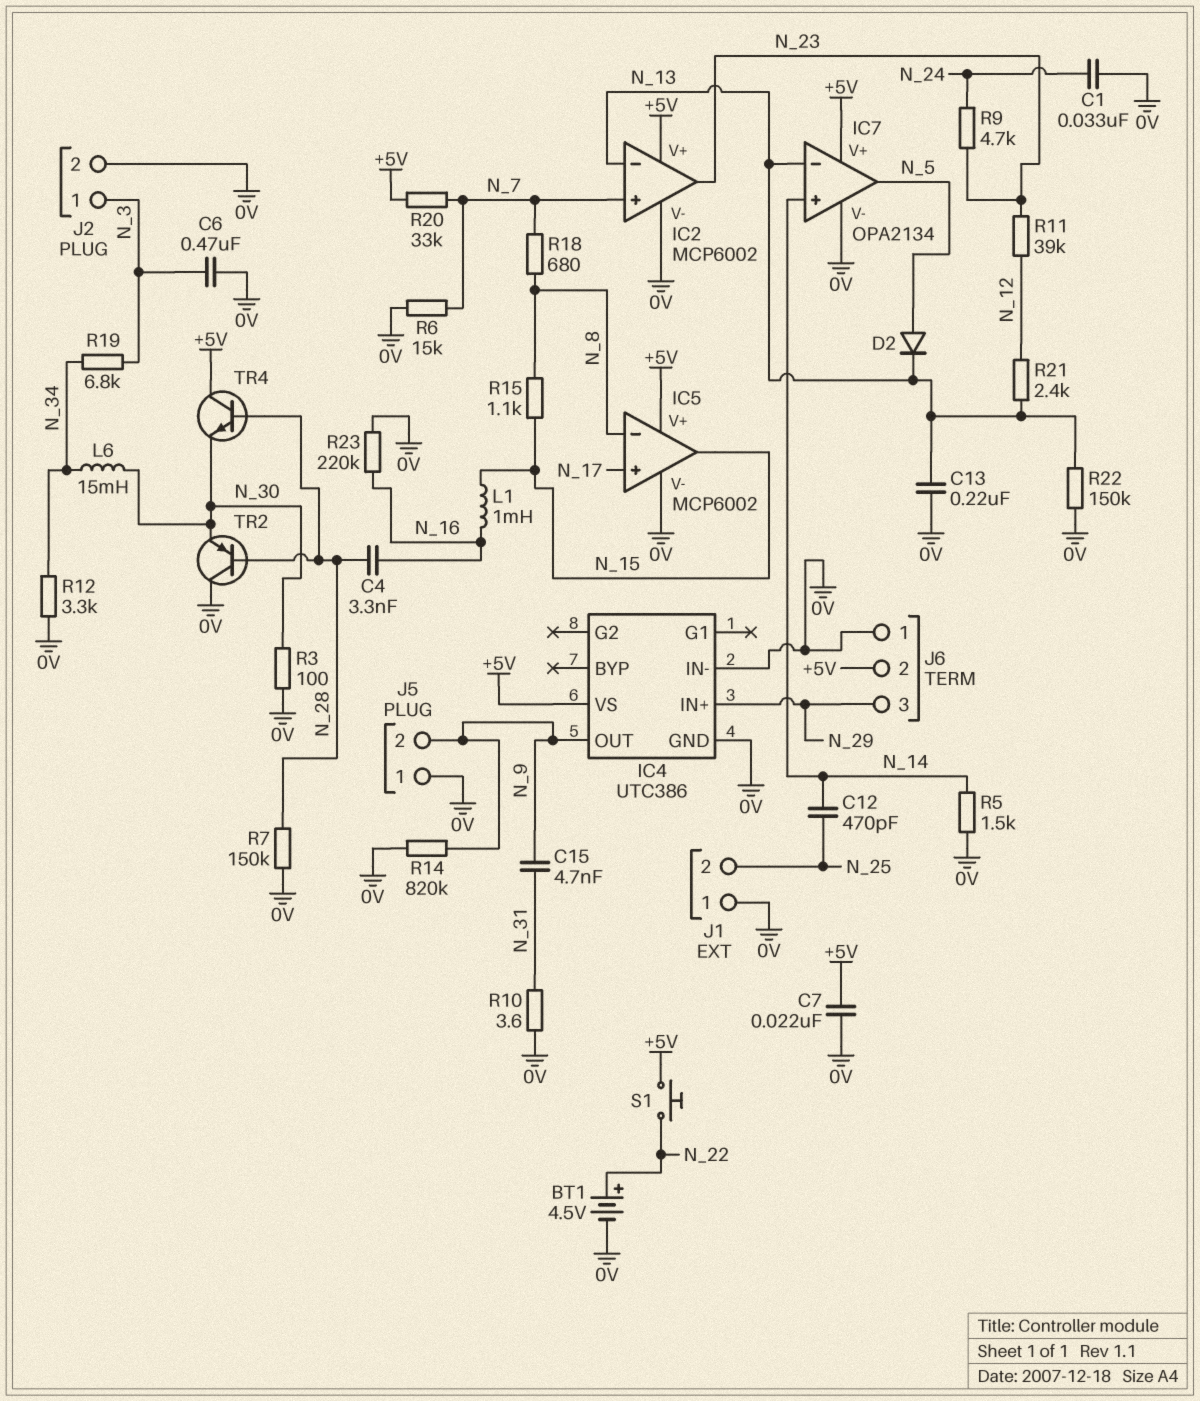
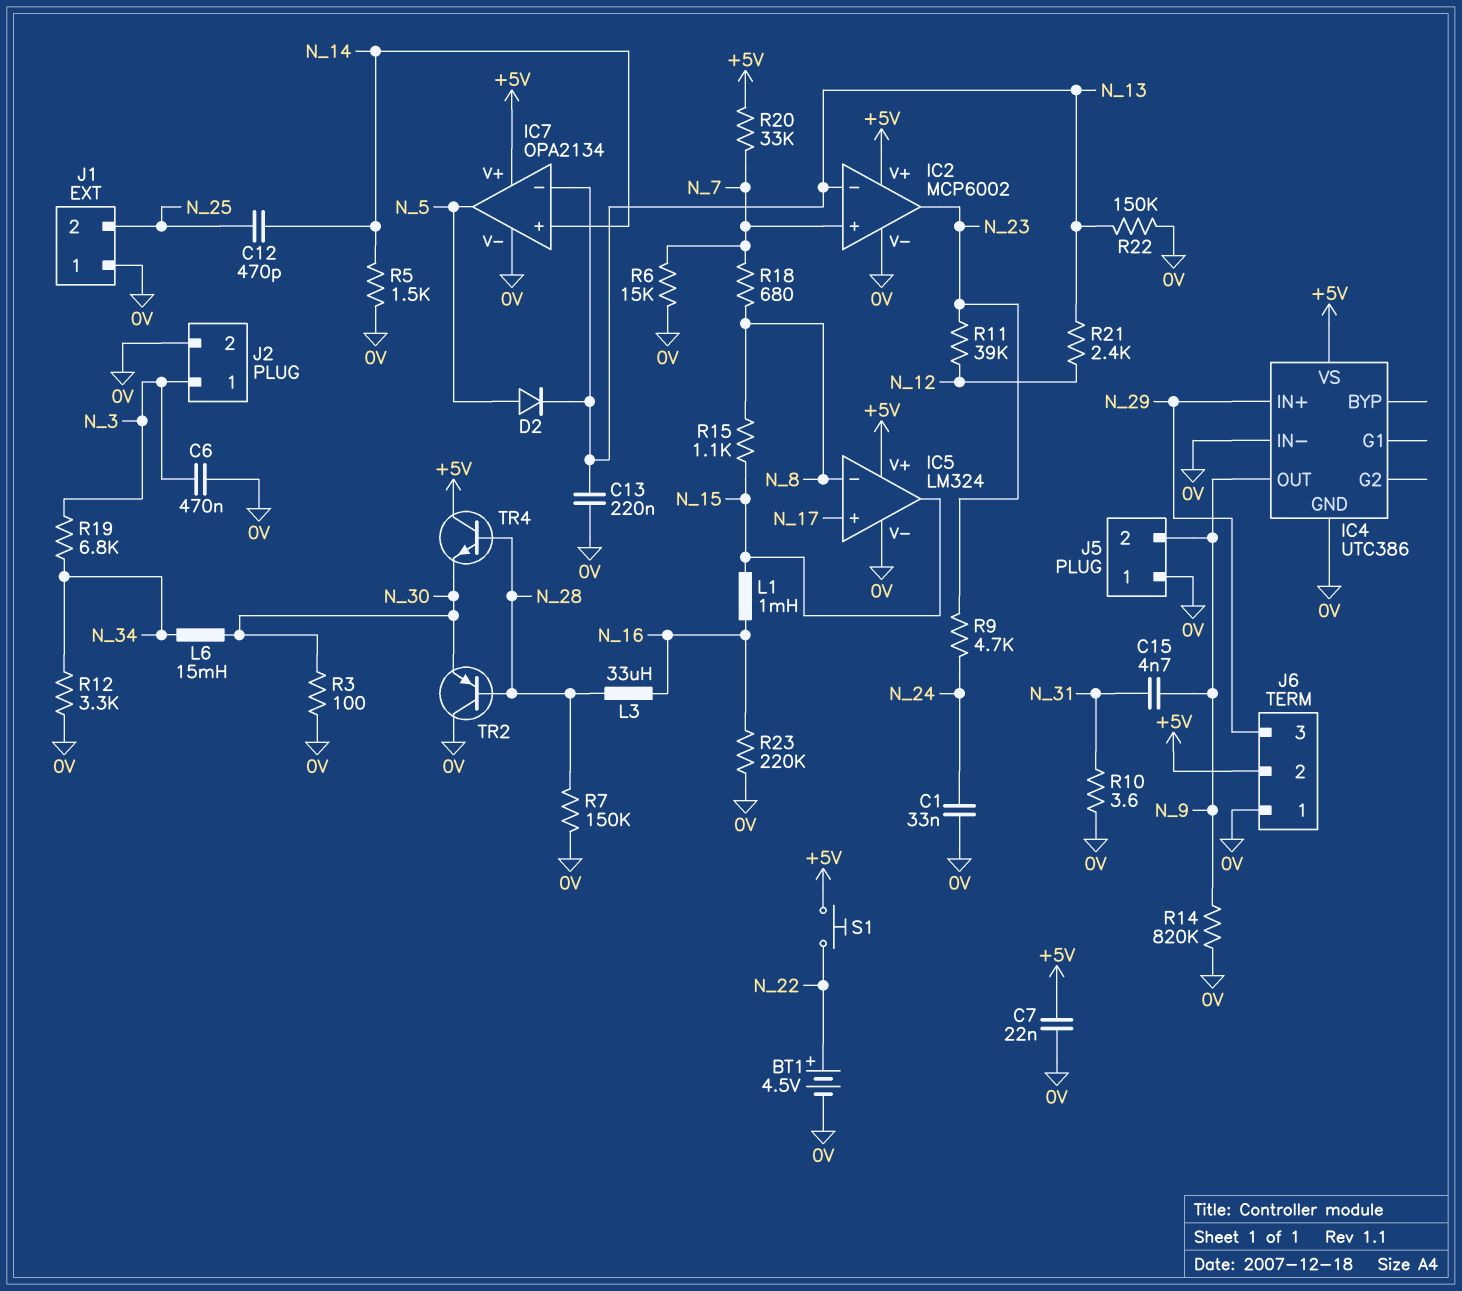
C4: 3.3nF (N_16, N_28) -> none
IC5: MCP6002 -> LM324
L3: none -> 33uH (N_16, N_28)

